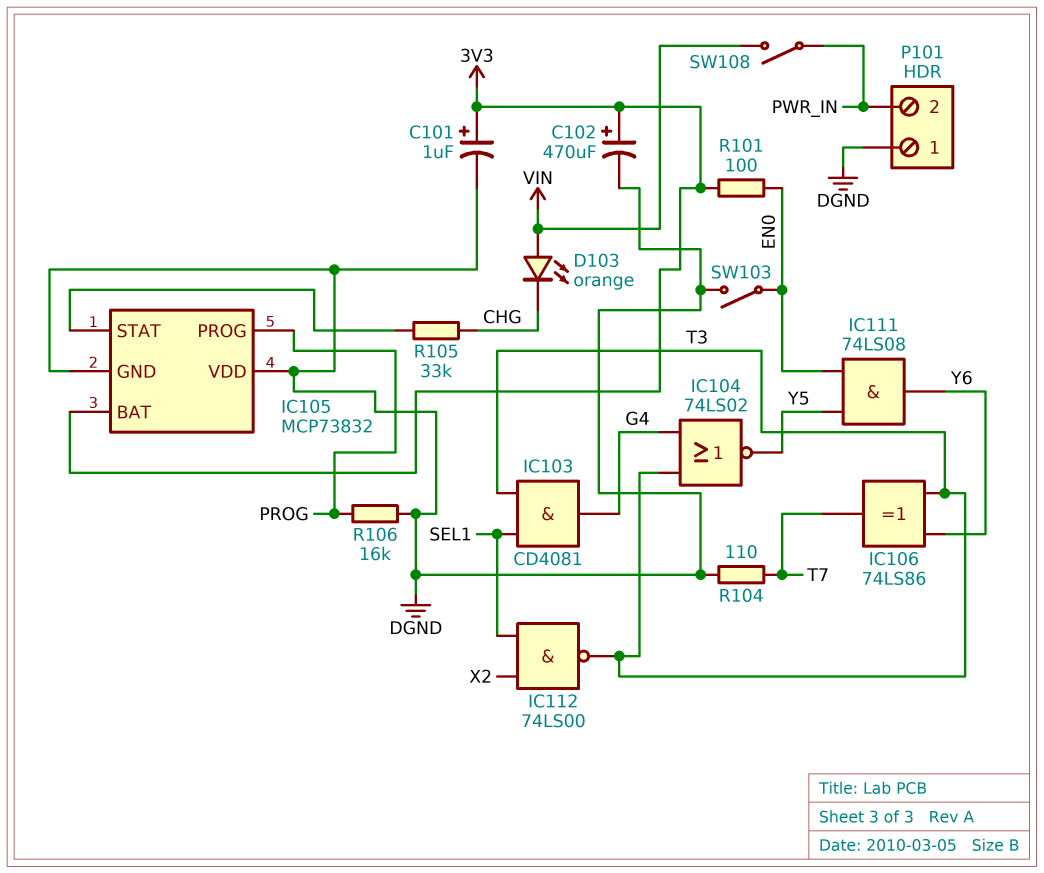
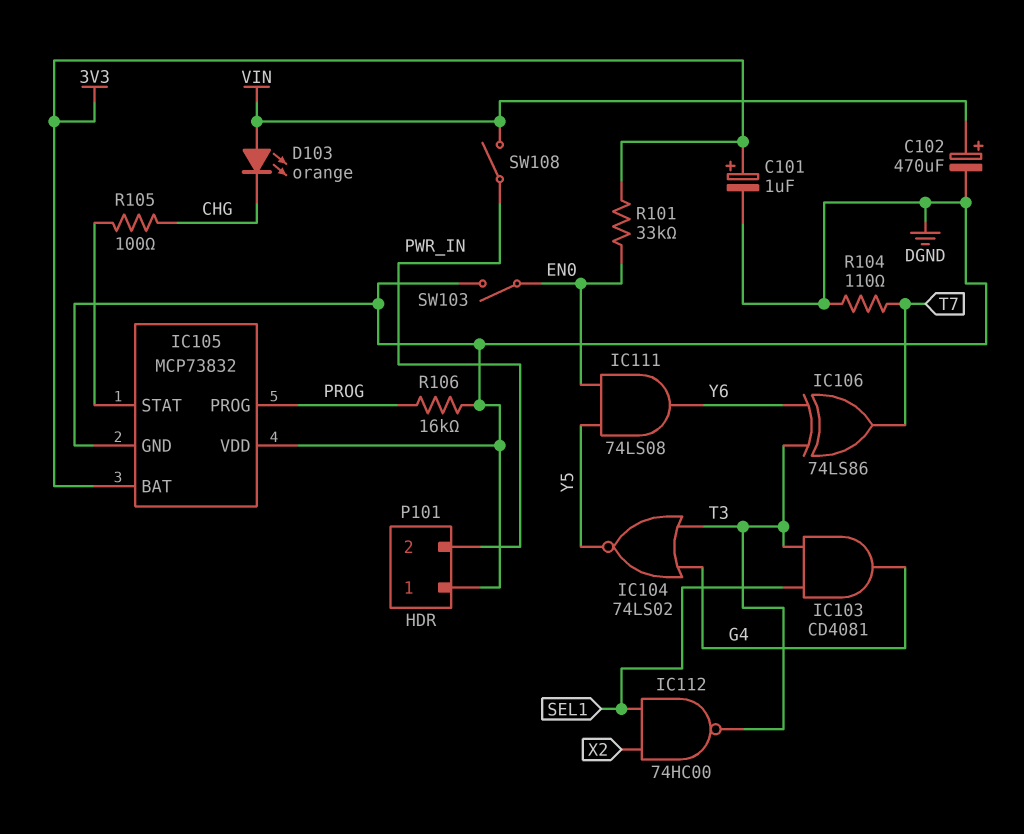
C102: 470uF (plus 3V3, minus DGND) -> 470uF (plus VIN, minus DGND)
IC112: NAND 74LS00 (in SEL1, in X2, out T3) -> NAND 74HC00 (in SEL1, in X2, out T3)
R101: 100 (3V3, EN0) -> 33k (3V3, EN0)
R105: 33k (CHG, IC105/STAT) -> 100 (CHG, IC105/STAT)

